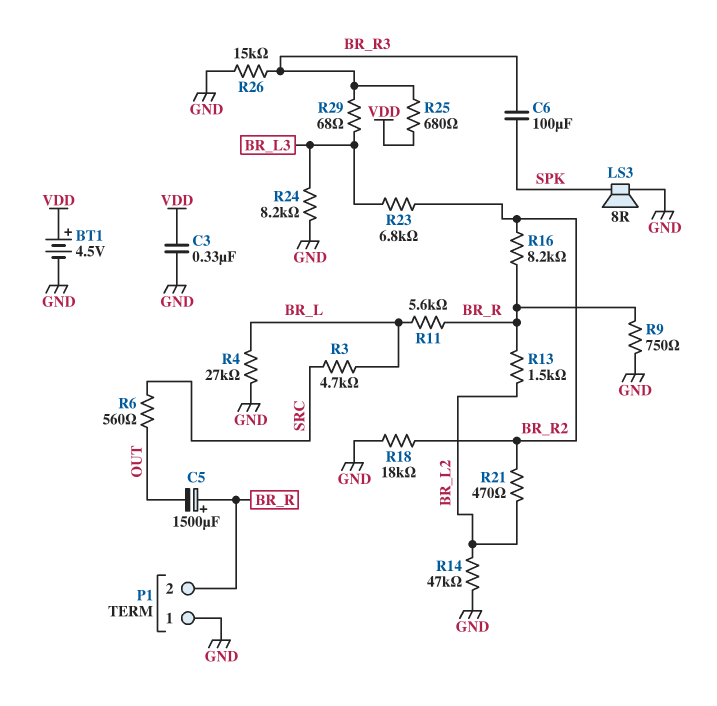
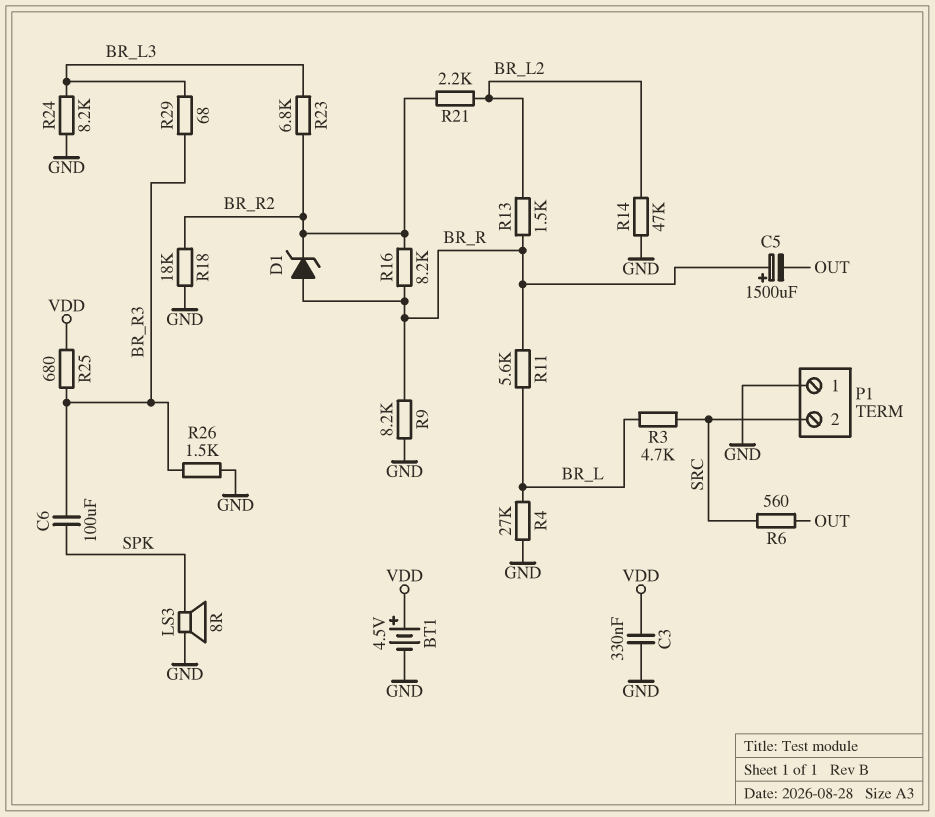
D1: none -> zener (A BR_R, K BR_R2)
P1 pin 2: BR_R -> SRC
R9: 750 (BR_R, GND) -> 8.2k (BR_R, GND)
R21: 470 (BR_L2, BR_R2) -> 2.2k (BR_L2, BR_R2)
R26: 15k (BR_R3, GND) -> 1.5k (BR_R3, GND)

